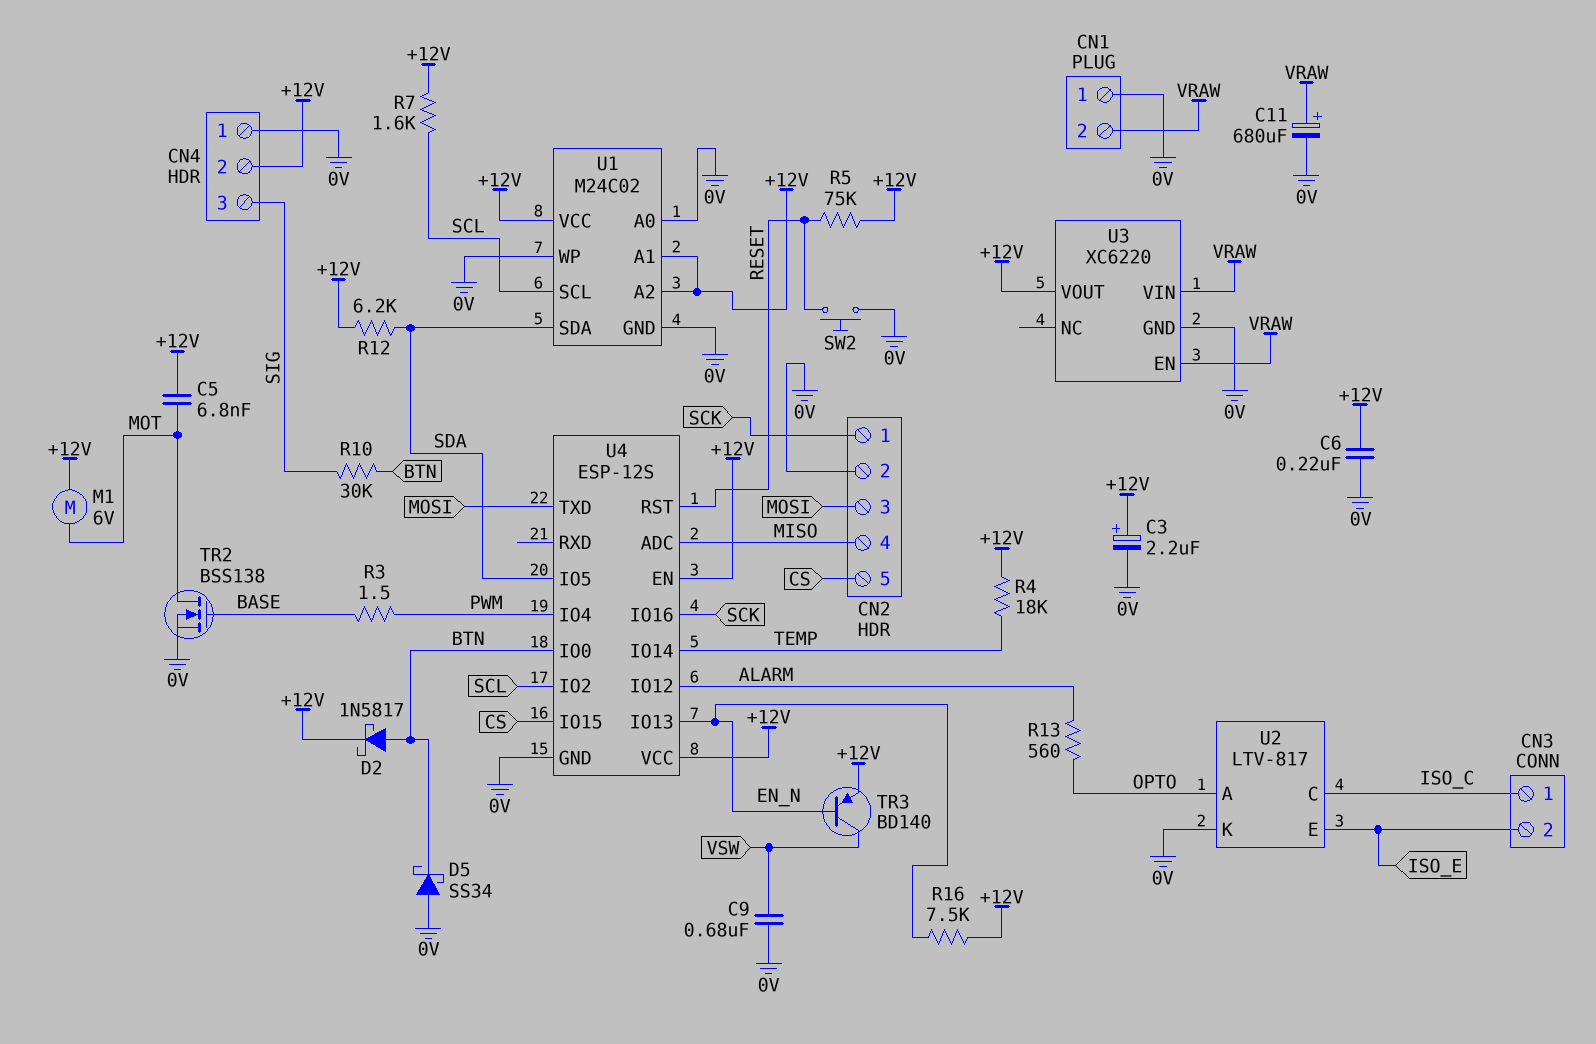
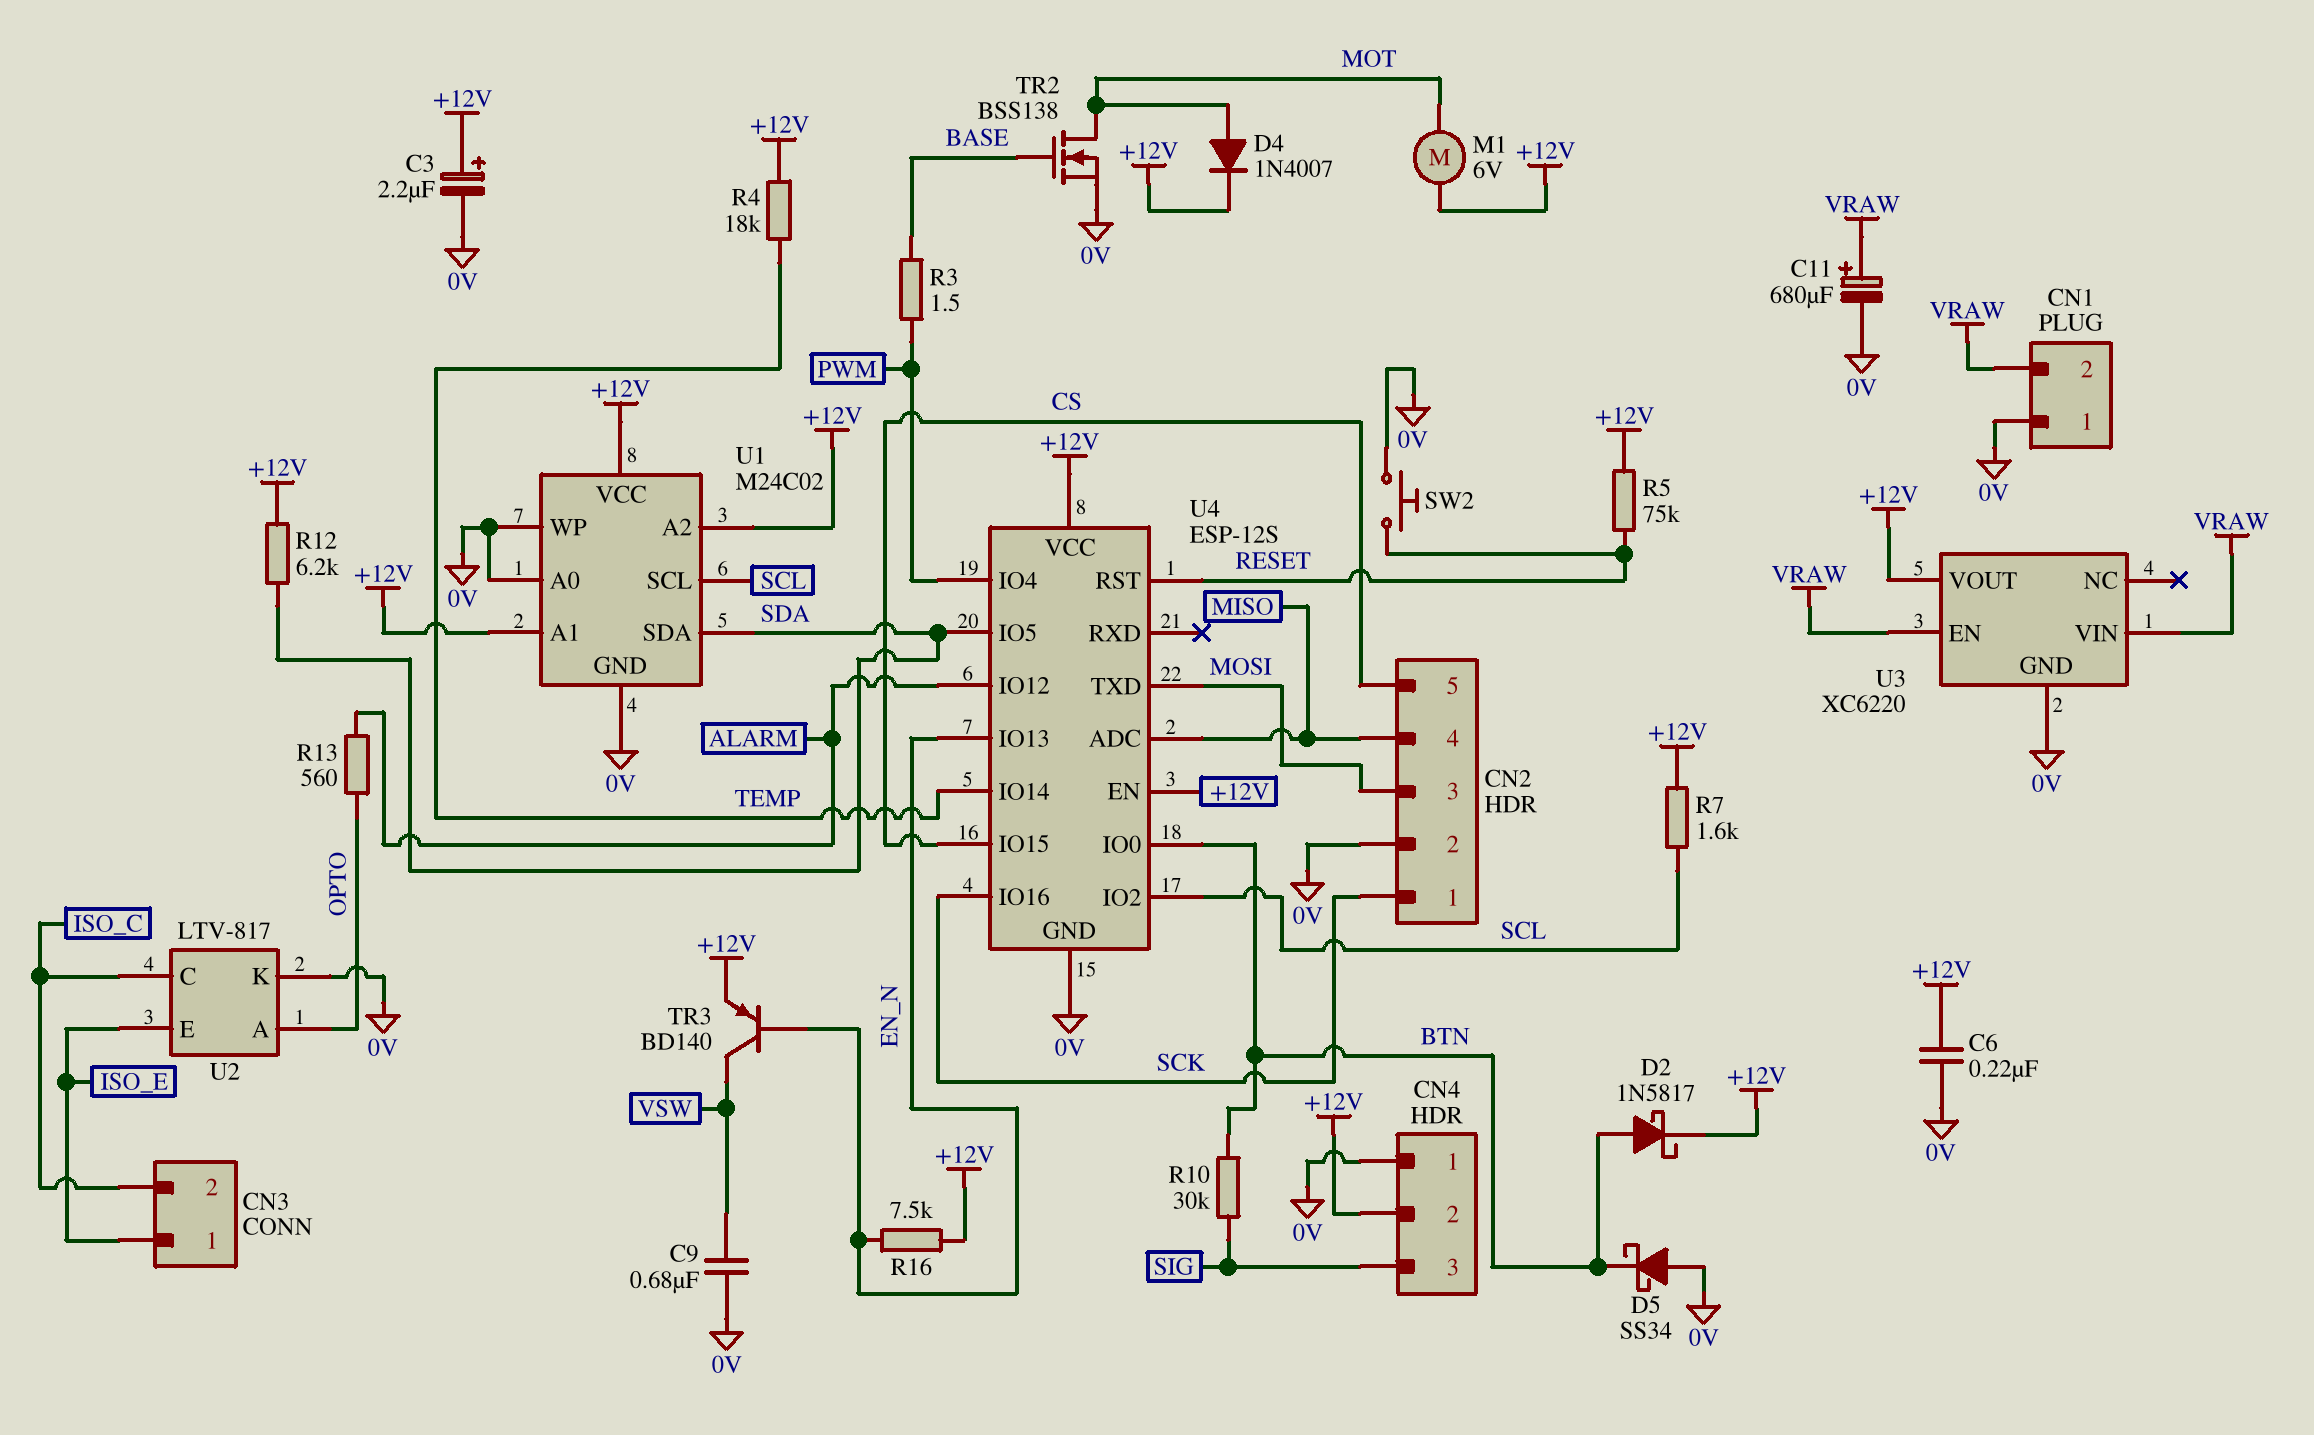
C5: 6.8nF (+12V, MOT) -> none
CN3 pin 1: ISO_C -> ISO_E
CN3 pin 2: ISO_E -> ISO_C
D4: none -> diode 1N4007 (A MOT, K +12V)

